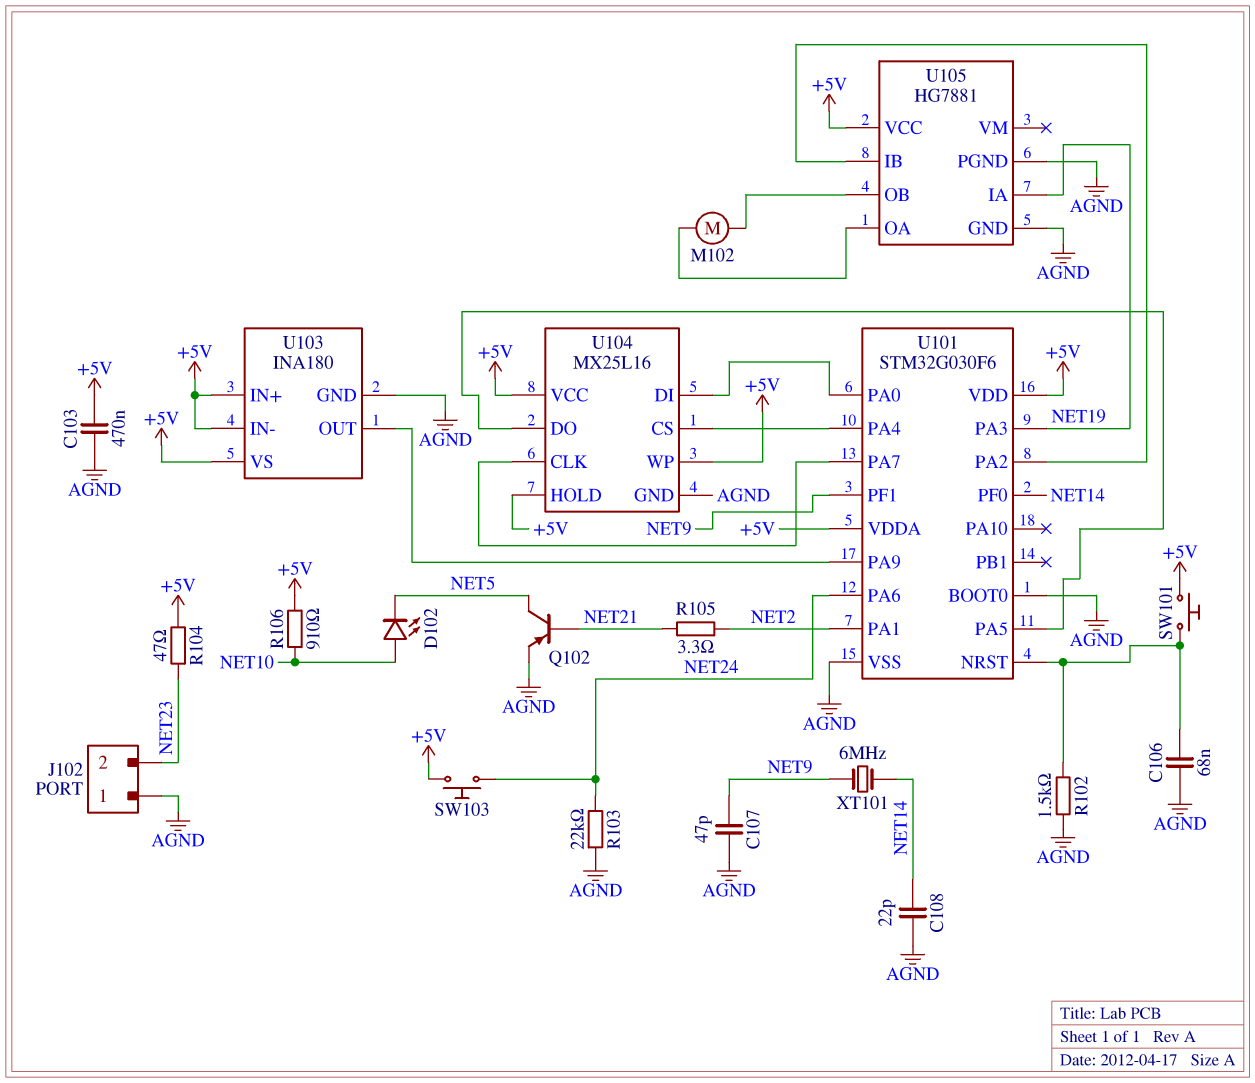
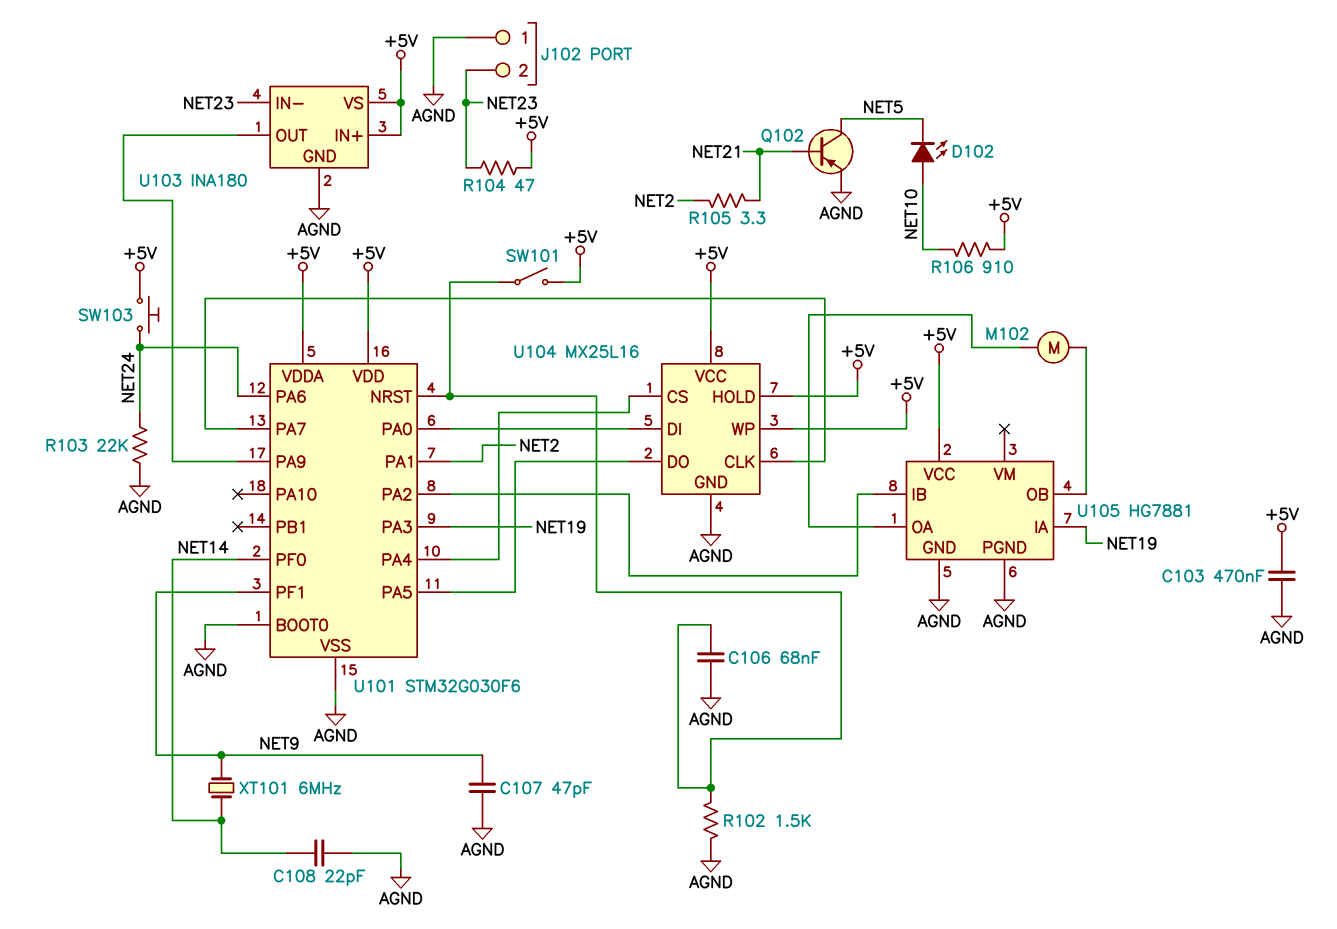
SW101: button (+5V, U101/NRST) -> switch (+5V, U101/NRST)
U103 pin IN-: +5V -> NET23

